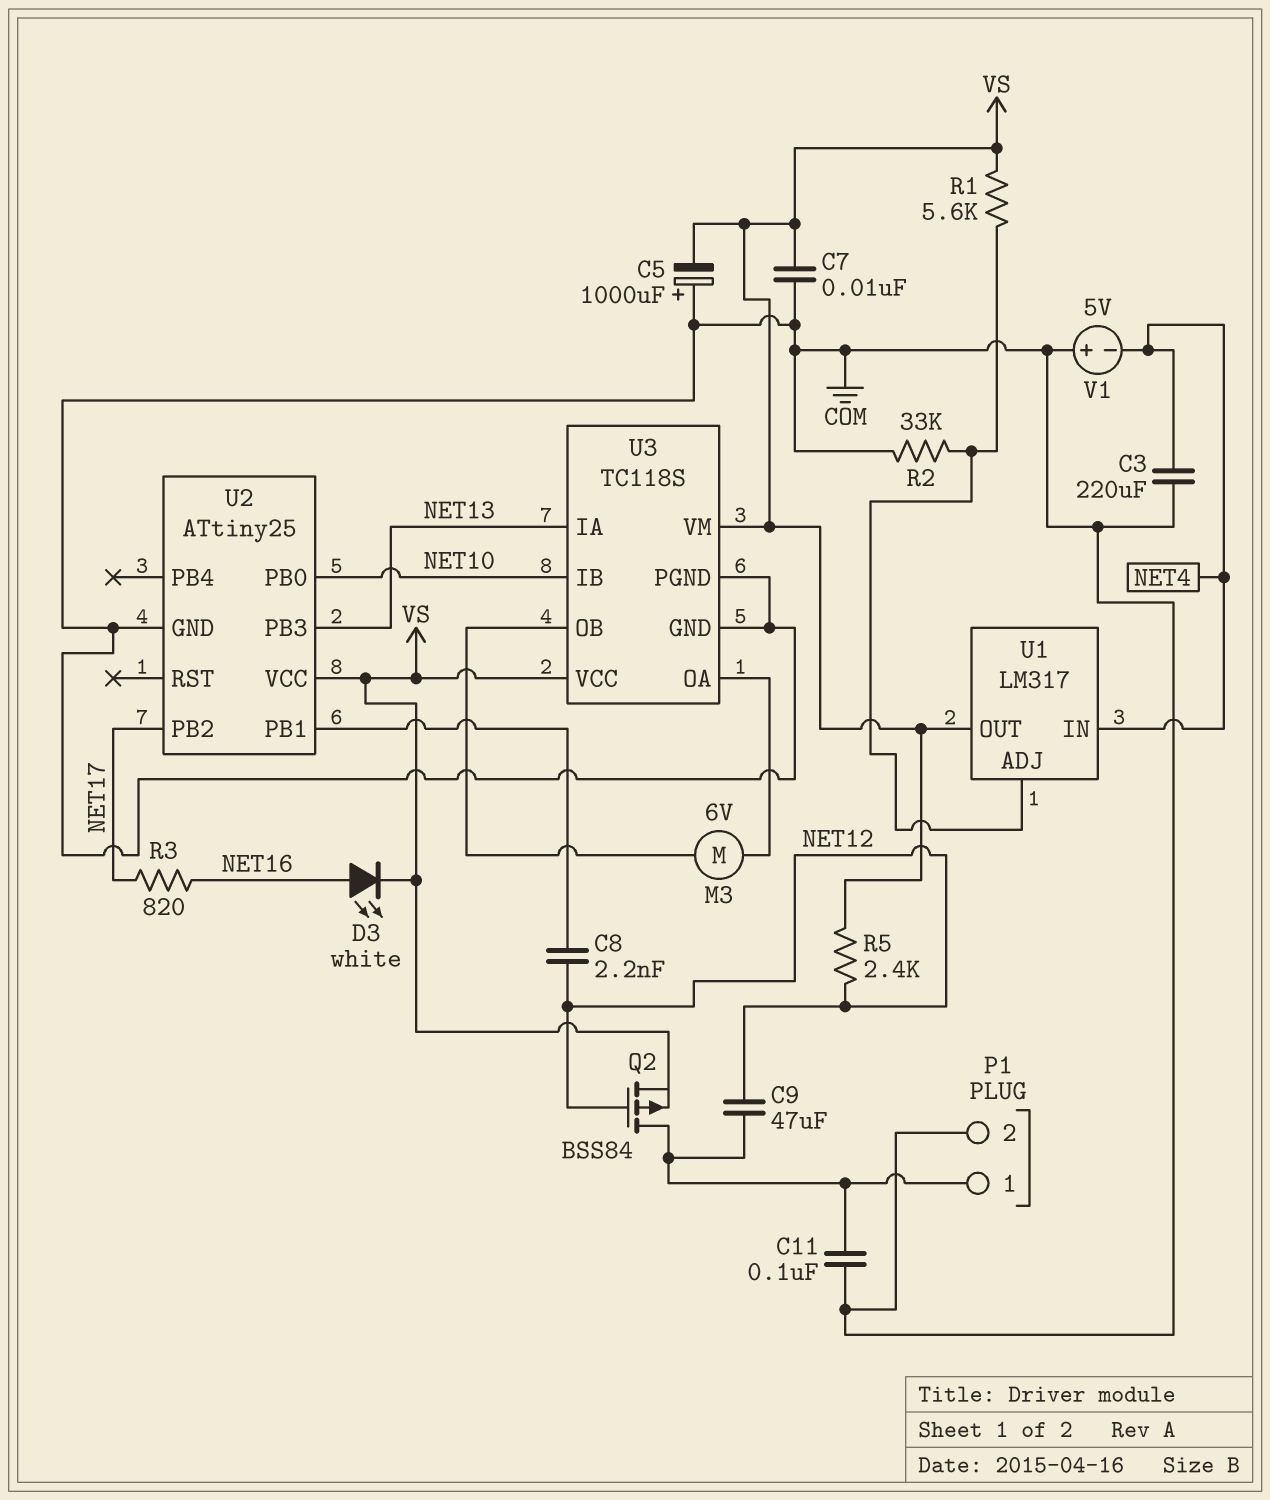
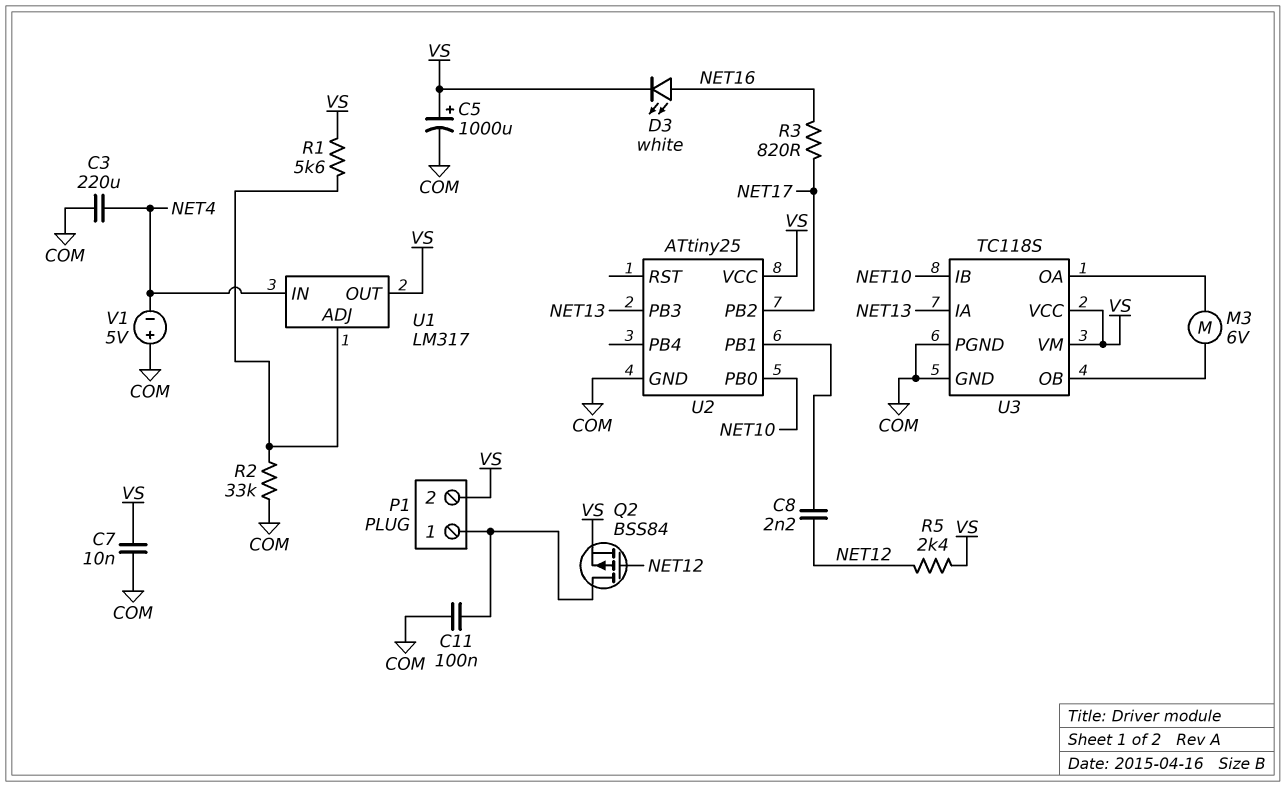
C5: 1000uF (plus COM, minus VS) -> 1000uF (plus VS, minus COM)
C9: 47uF (NET12, P1/1) -> none
P1 pin 2: COM -> VS

